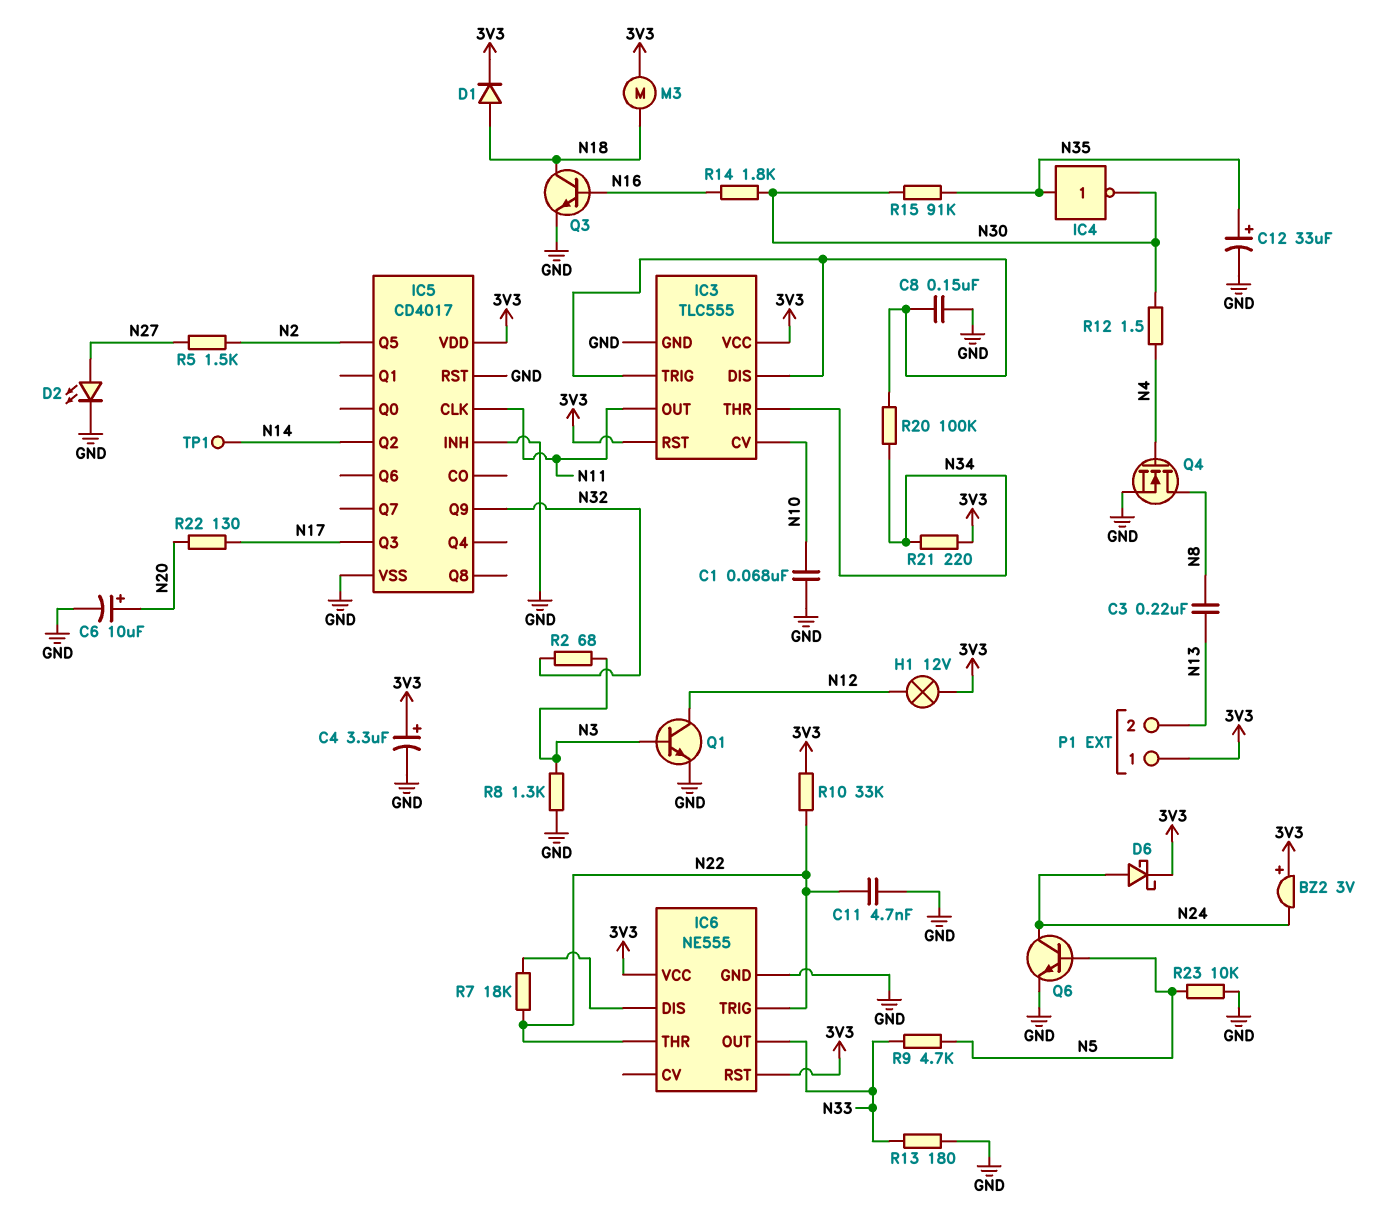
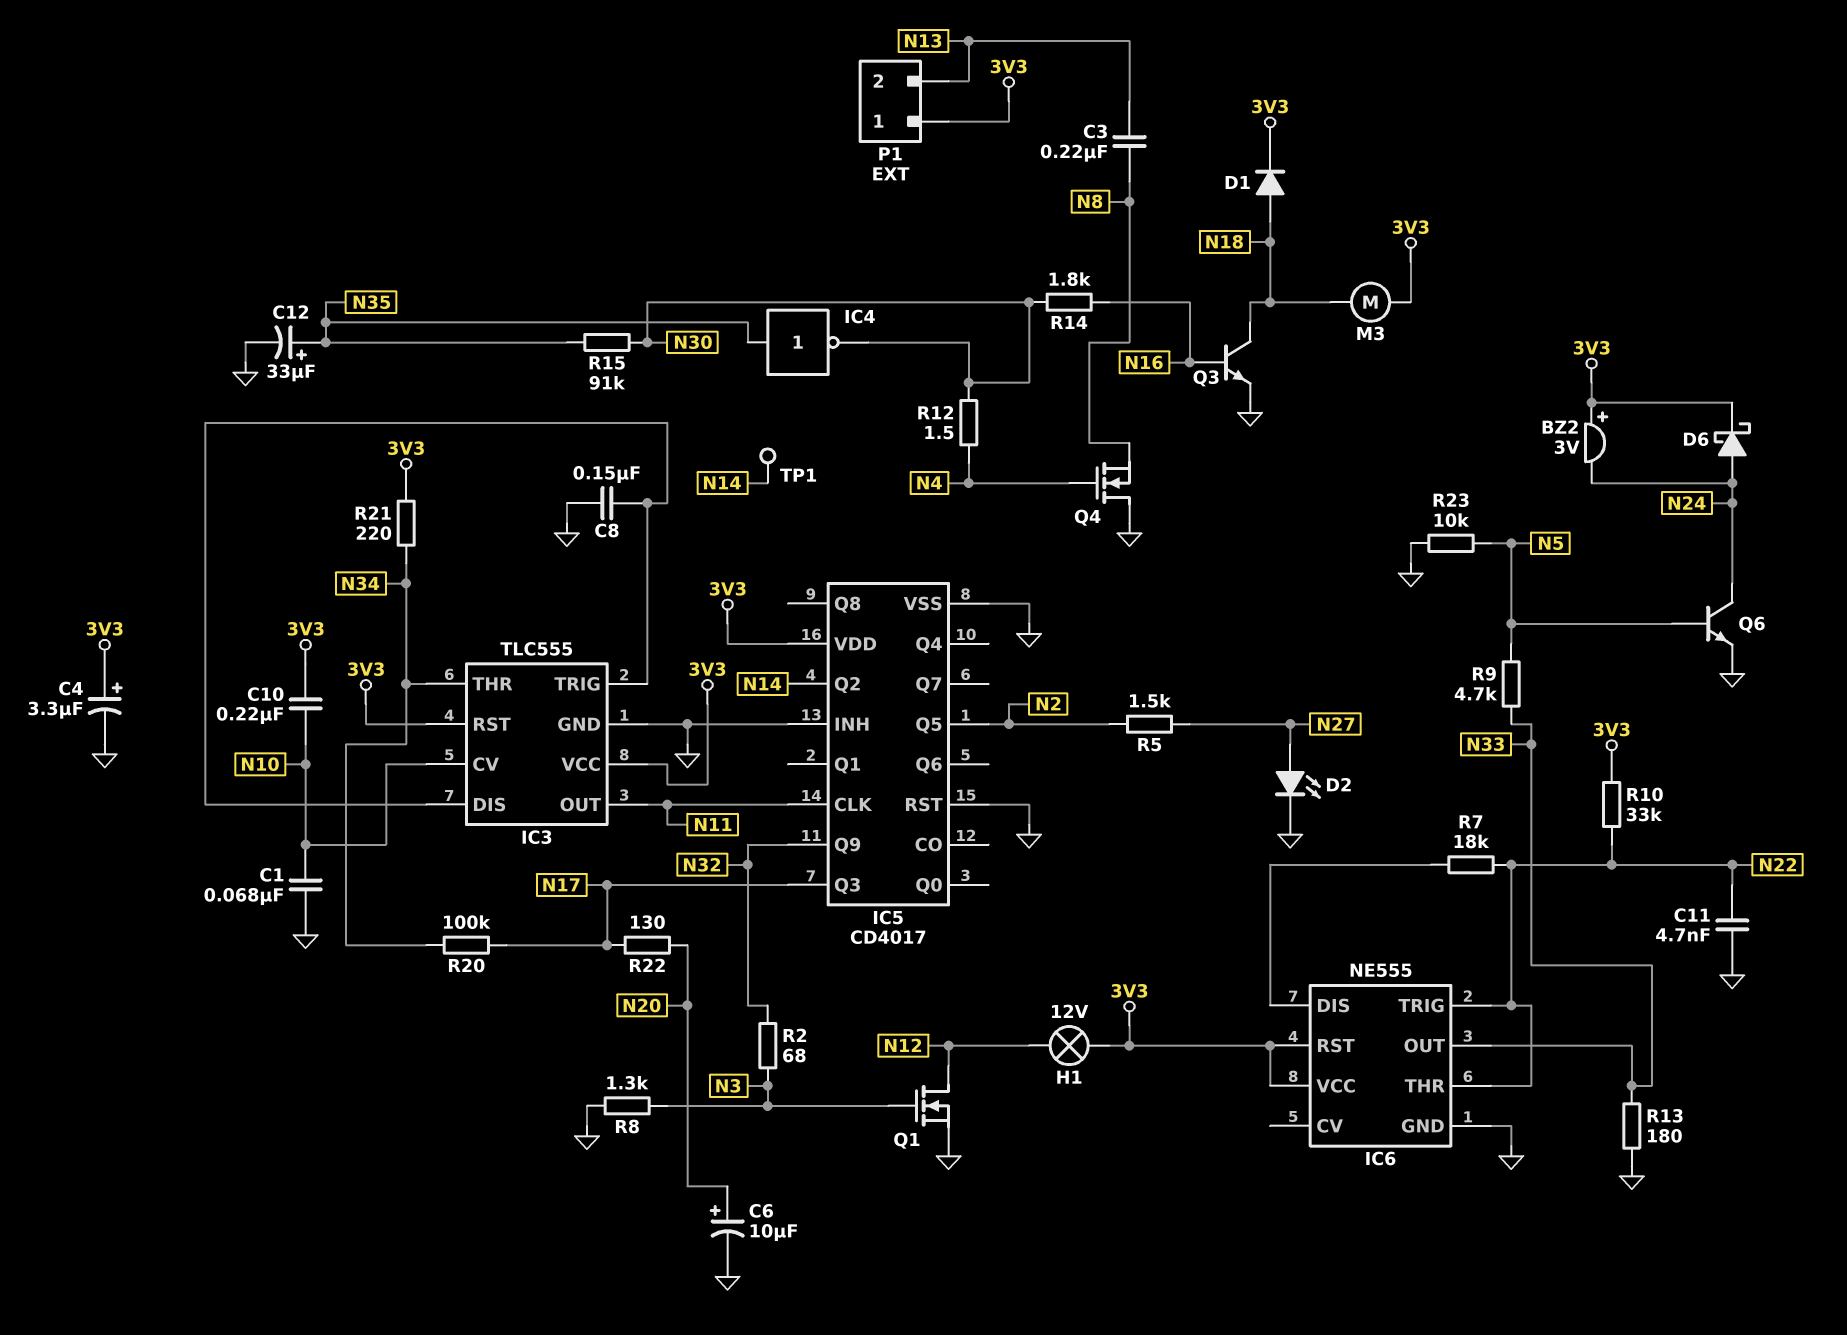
C10: none -> 220nF (3V3, N10)
Q1: NPN (B N3, C N12, E GND) -> NMOS (G N3, D N12, S GND)
Q4: NMOS (G N4, D N8, S GND) -> NMOS (G N4, D GND, S N8)
R20: 100k (IC3/DIS, N34) -> 100k (N17, N34)

